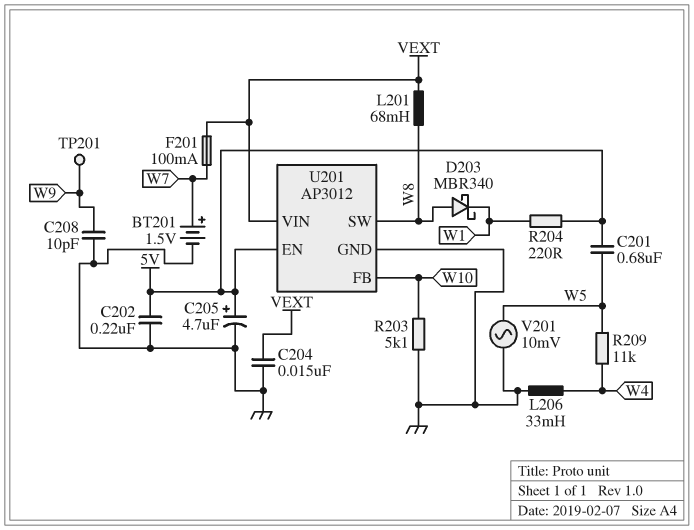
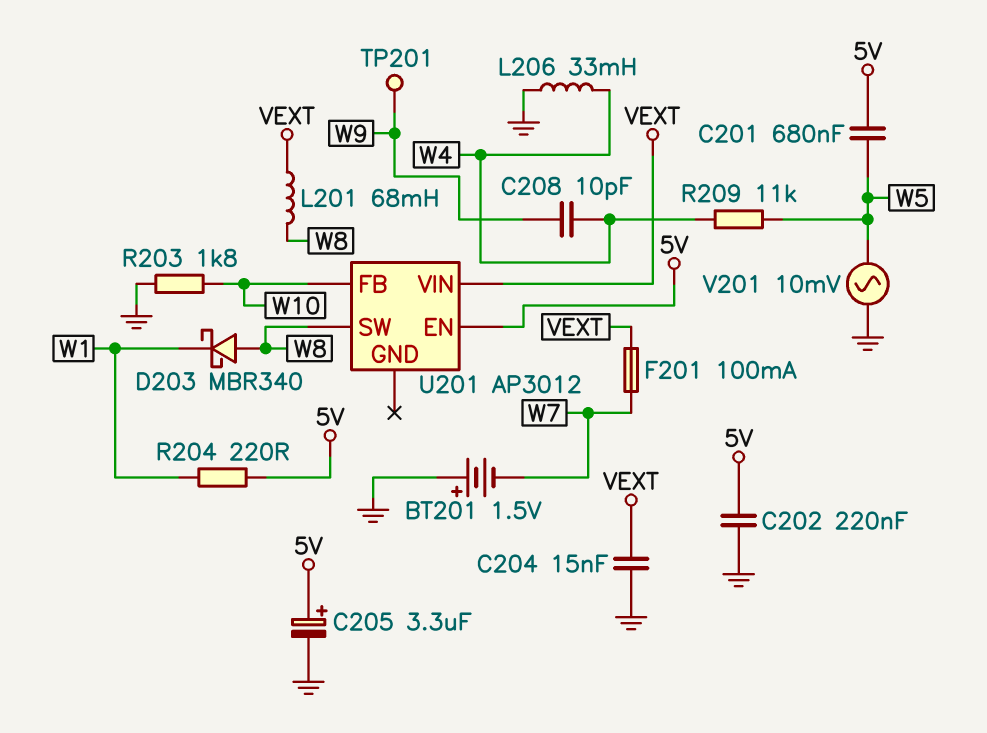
BT201: 1.5V (plus W7, minus GND) -> 1.5V (plus GND, minus W7)
C205: 4.7uF (plus 5V, minus GND) -> 3.3uF (plus 5V, minus GND)
C208: 10pF (GND, W9) -> 10pF (W4, W9)
R203: 5.1k (GND, W10) -> 1.8k (GND, W10)
U201 pin GND: GND -> none

